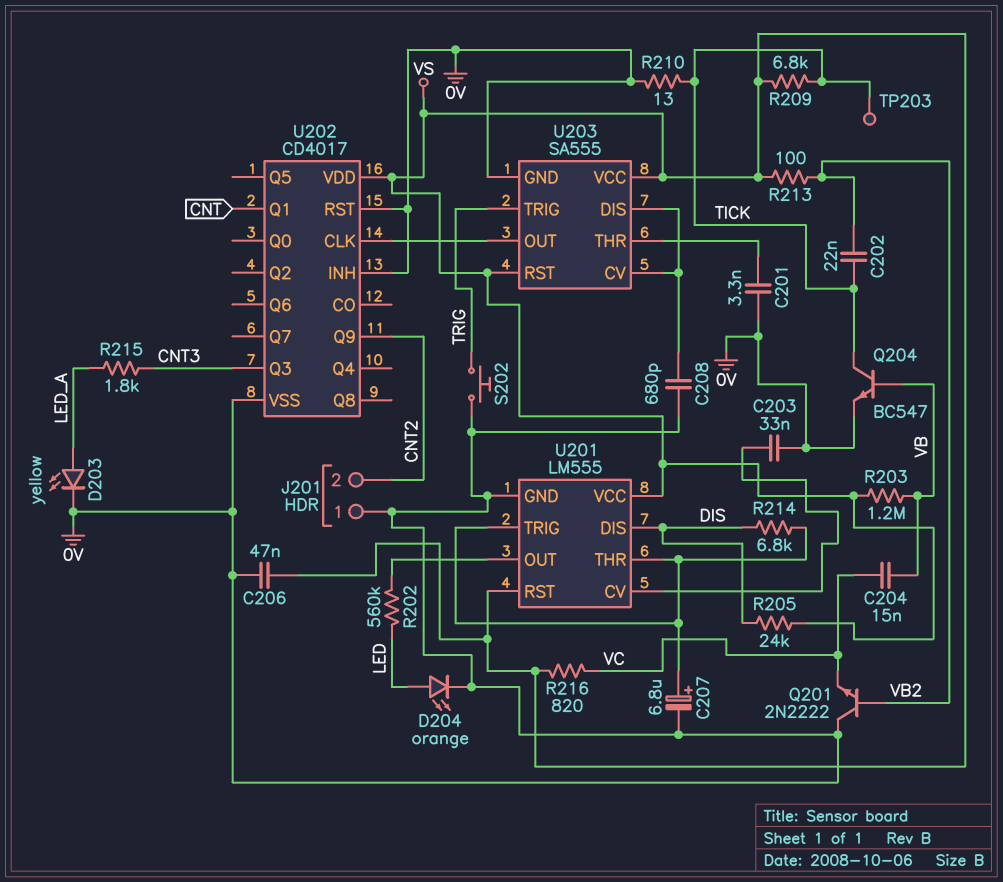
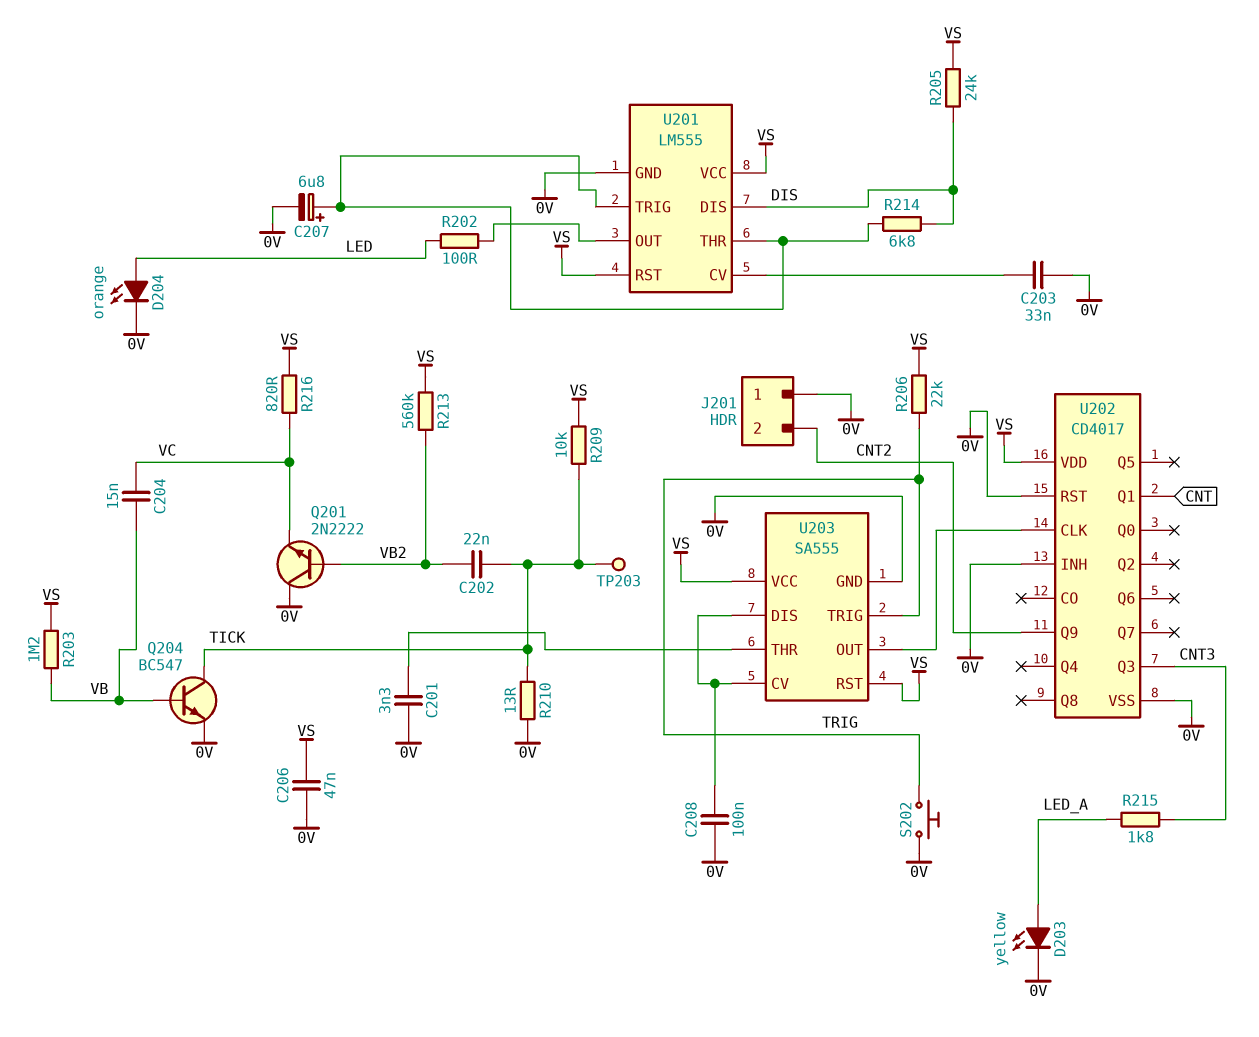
C208: 680pF (0V, U203/CV) -> 100nF (0V, U203/CV)
R202: 560k (LED, U201/OUT) -> 100 (LED, U201/OUT)
R206: none -> 22k (TRIG, VS)
R209: 6.8k (TICK, VS) -> 10k (TICK, VS)
R213: 100 (VB2, VS) -> 560k (VB2, VS)

